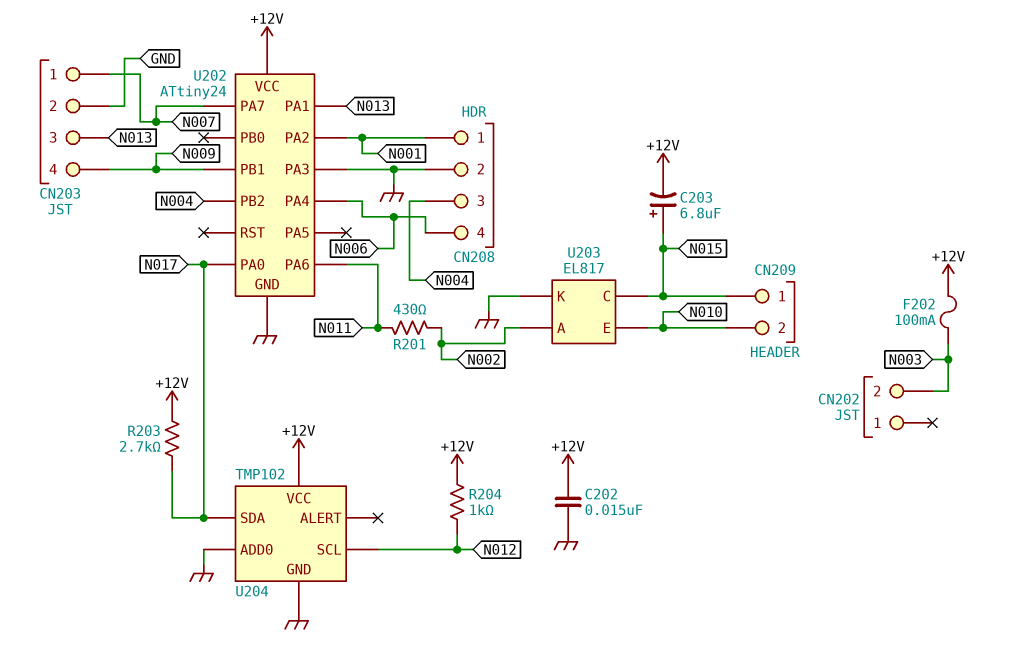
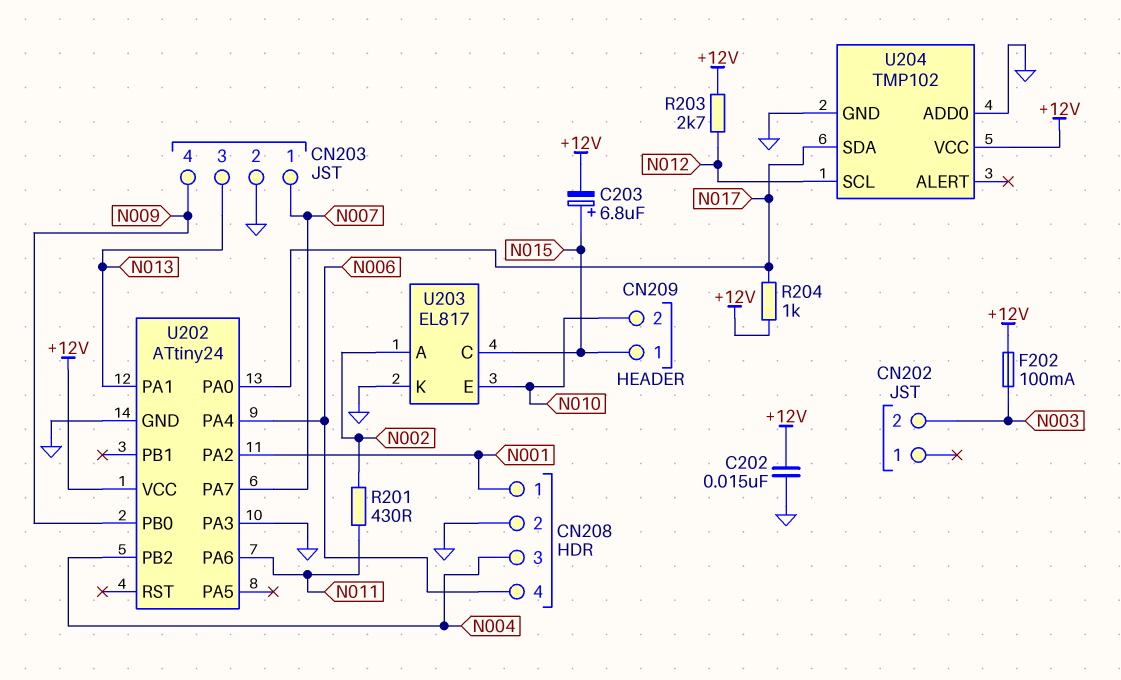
R203: 2.7k (+12V, N017) -> 2.7k (+12V, N012)
R204: 1k (+12V, N012) -> 1k (+12V, N017)
U202 pin PB0: none -> N009
U202 pin PB1: N009 -> none

